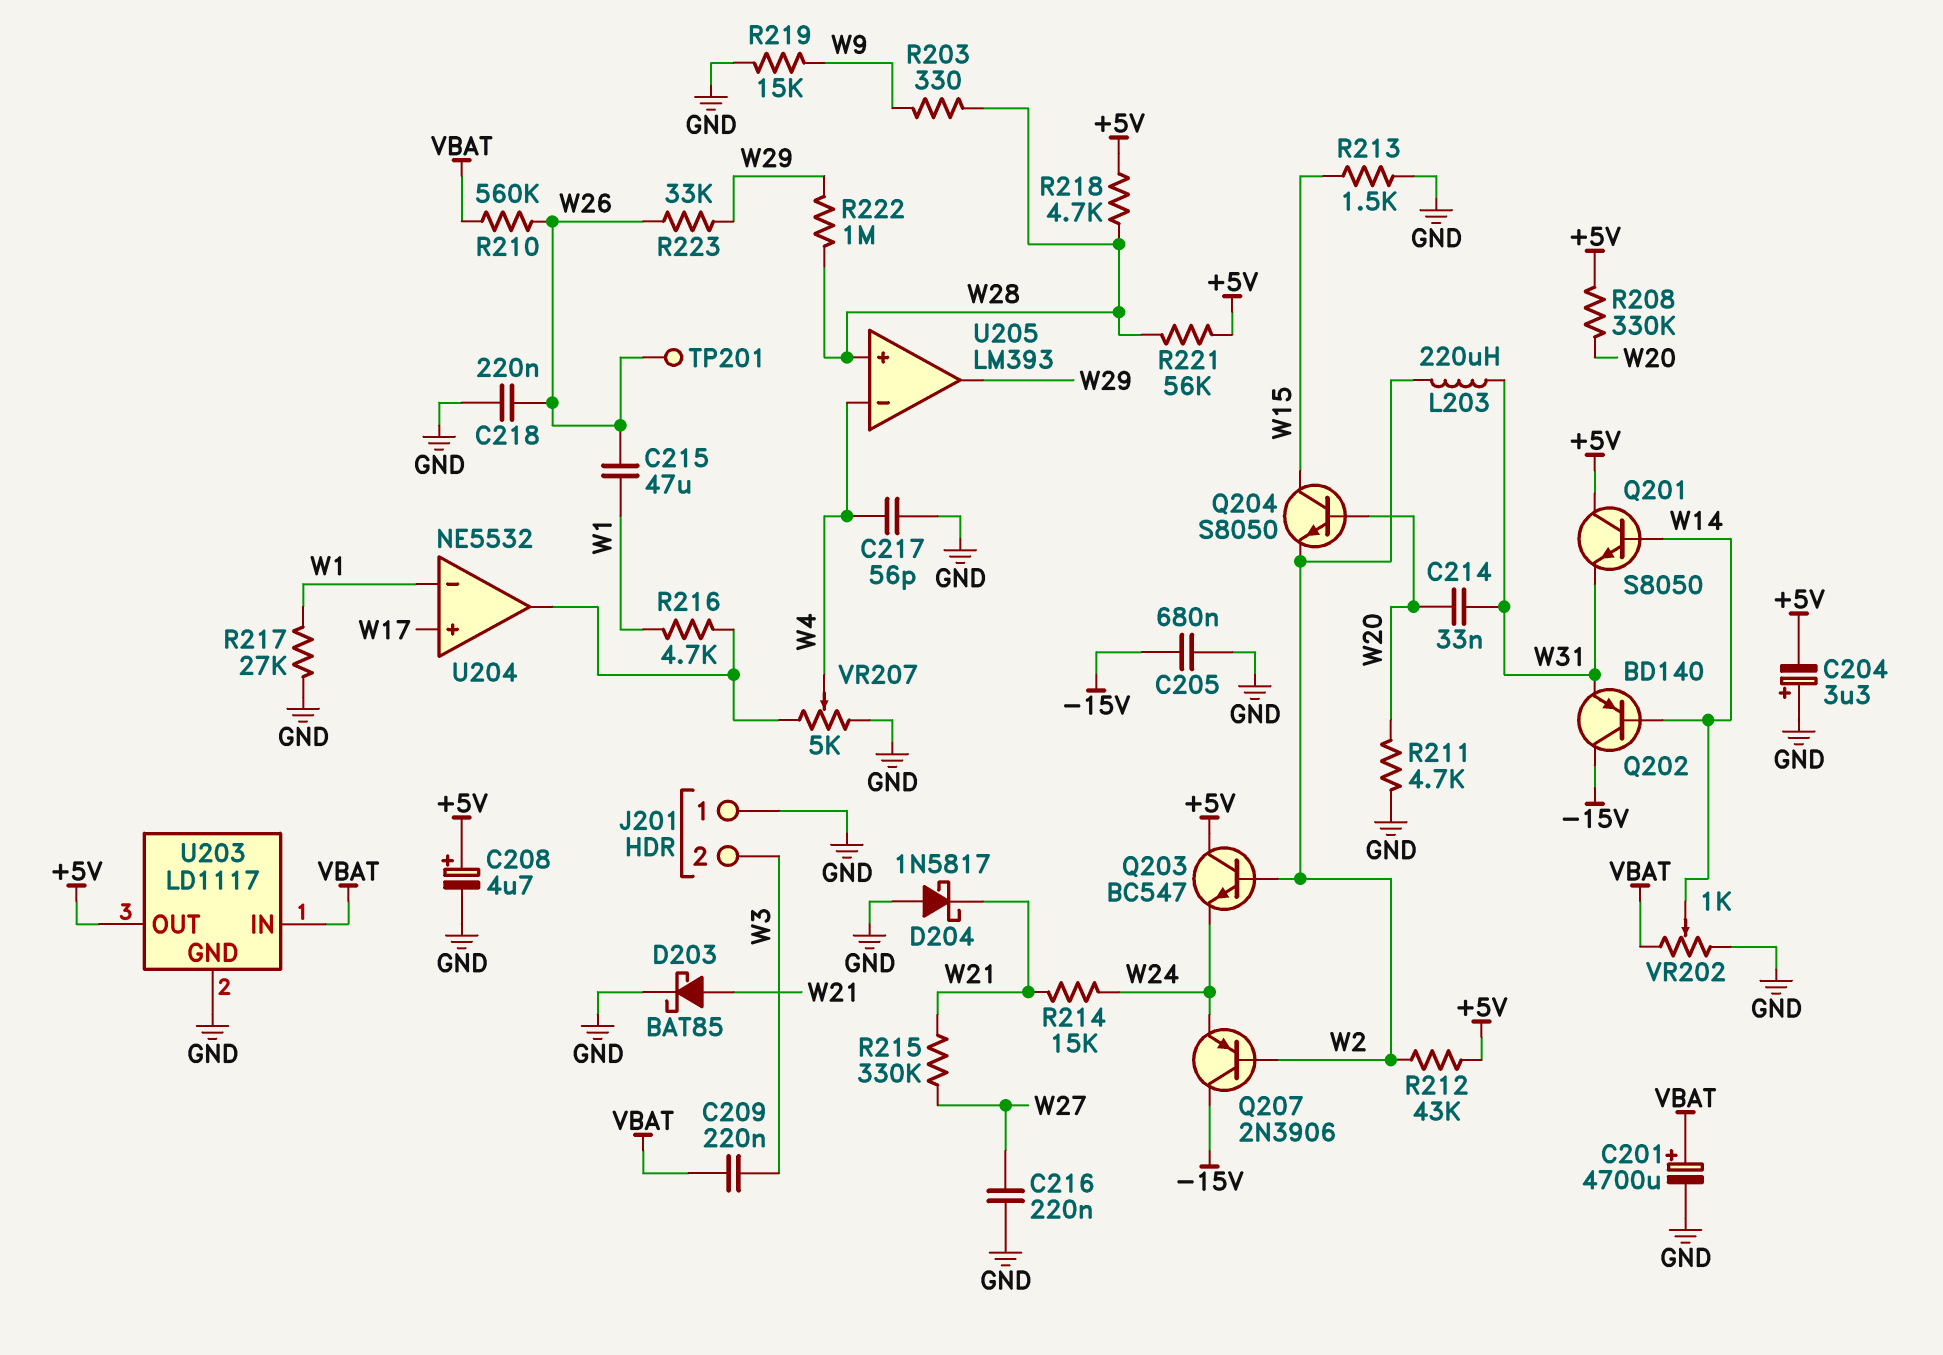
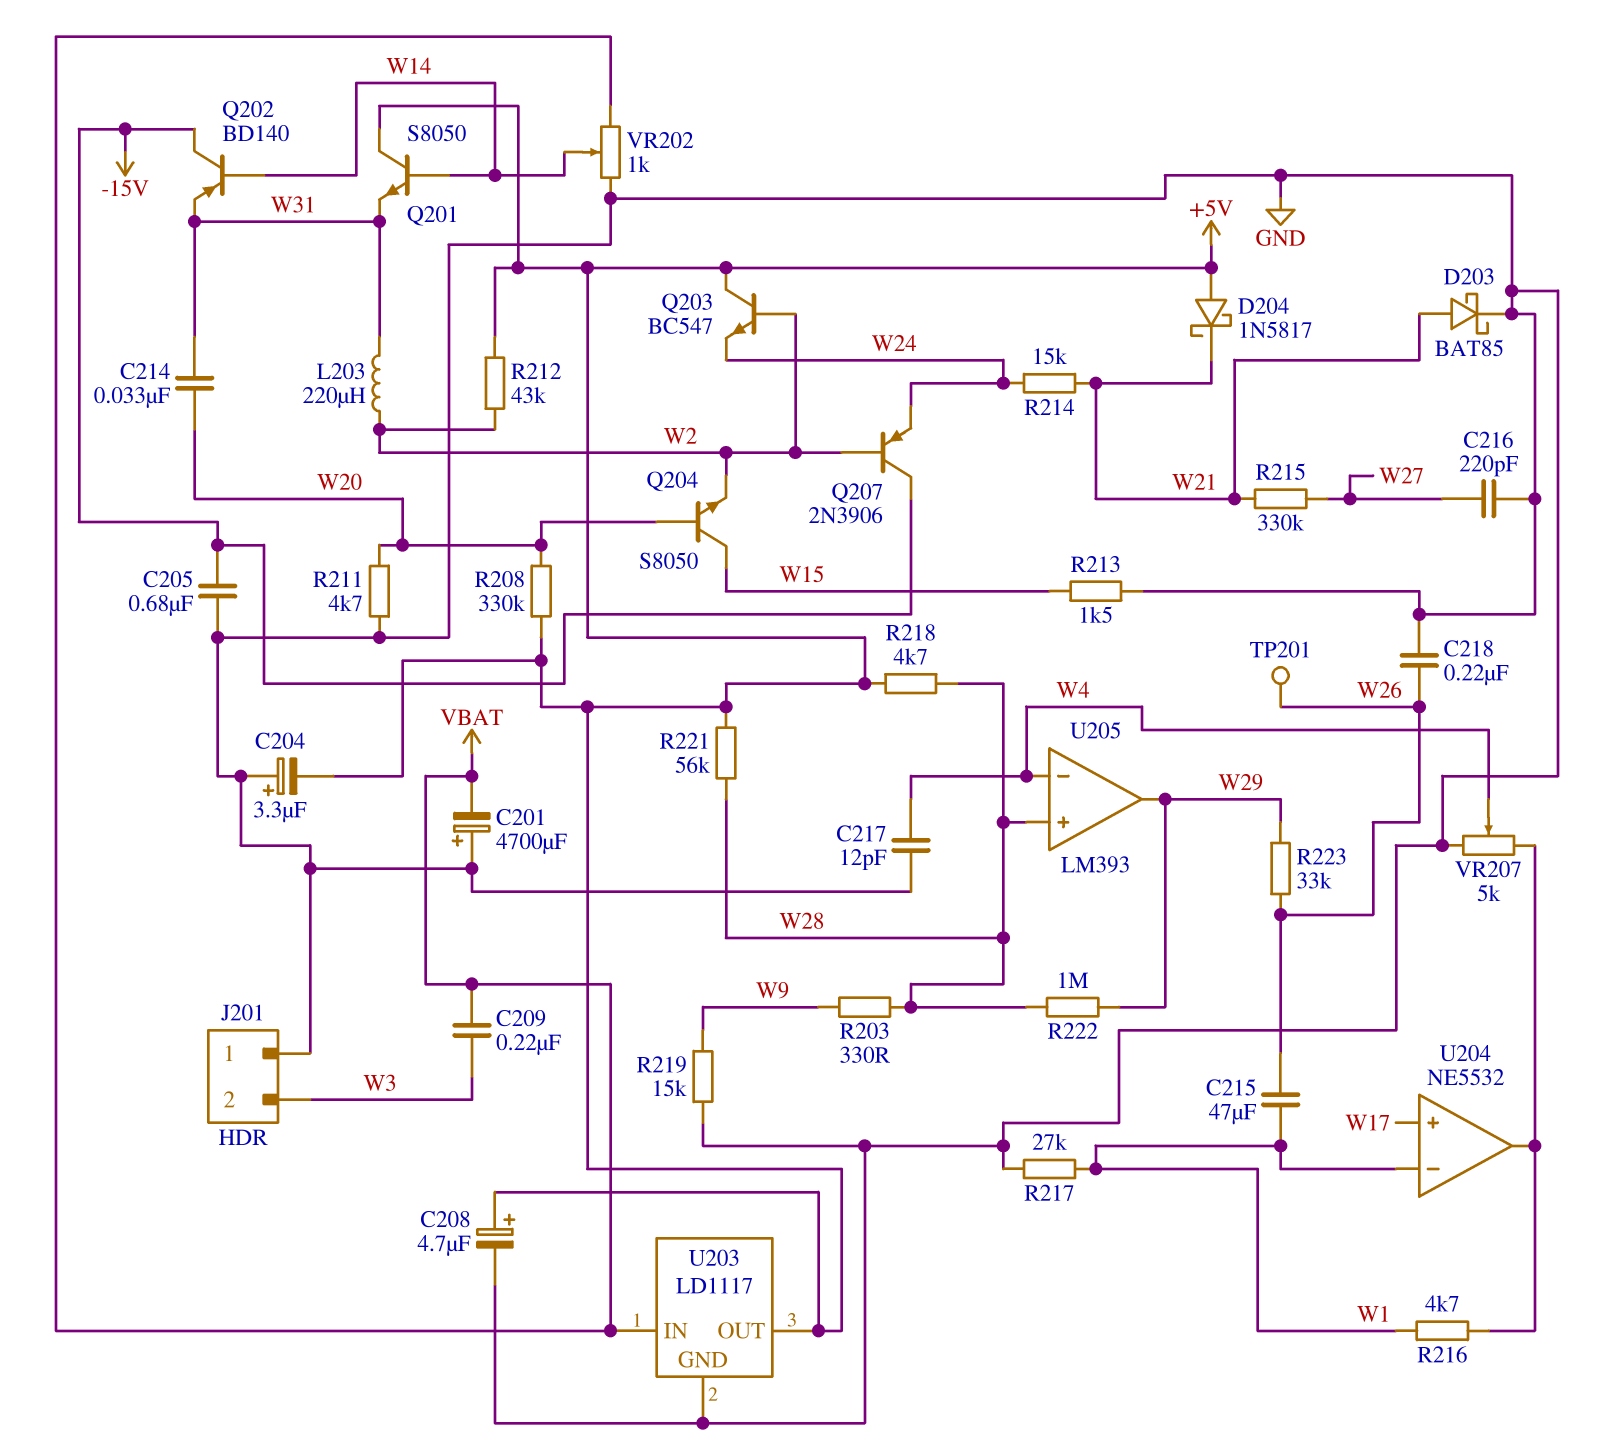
C201: 4700uF (plus VBAT, minus GND) -> 4700uF (plus GND, minus VBAT)
C216: 220nF (GND, W27) -> 220pF (GND, W27)
C217: 56pF (GND, W4) -> 12pF (GND, W4)
D204: schottky 1N5817 (A GND, K W21) -> schottky 1N5817 (A +5V, K W21)
R210: 560k (VBAT, W26) -> none

